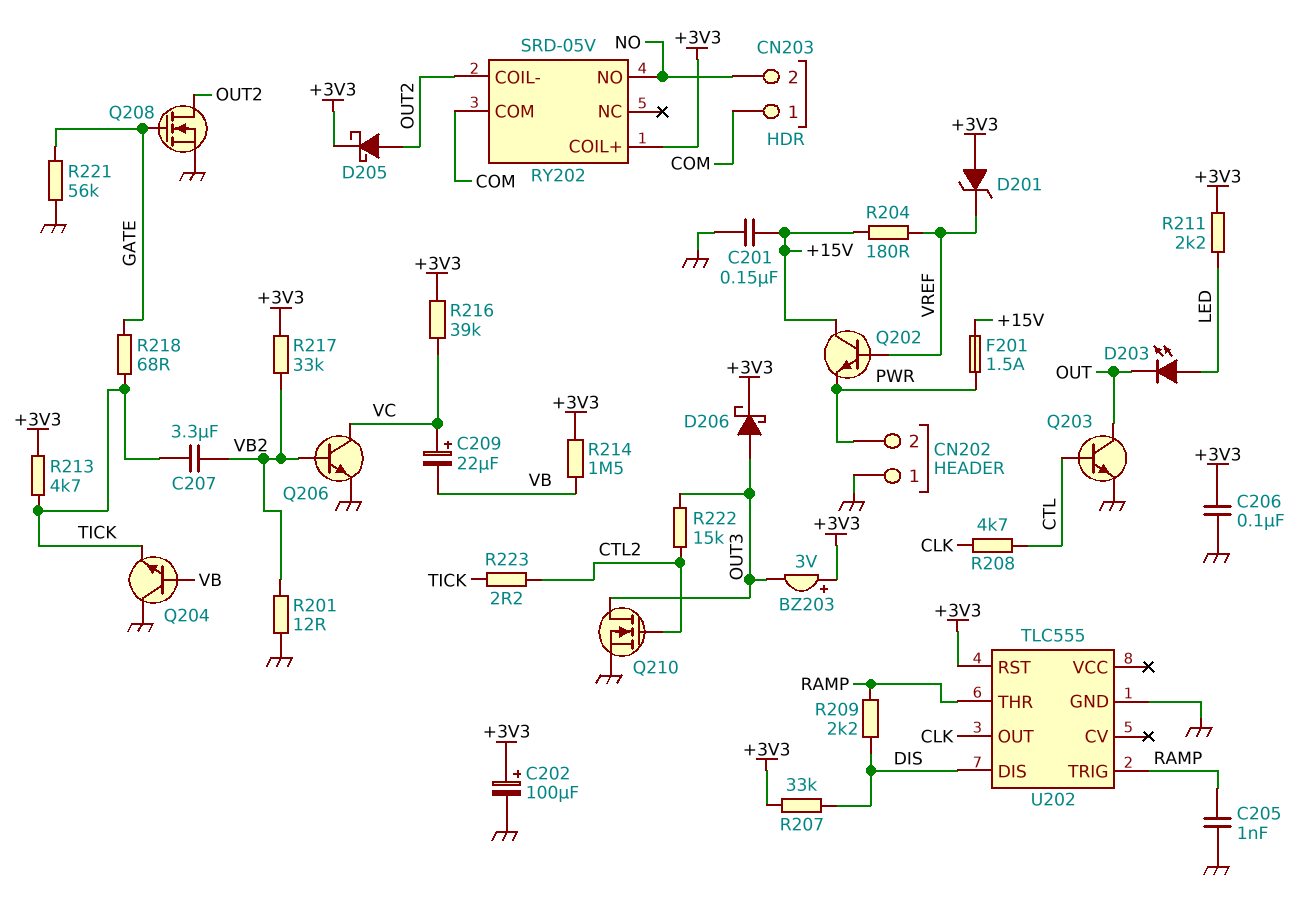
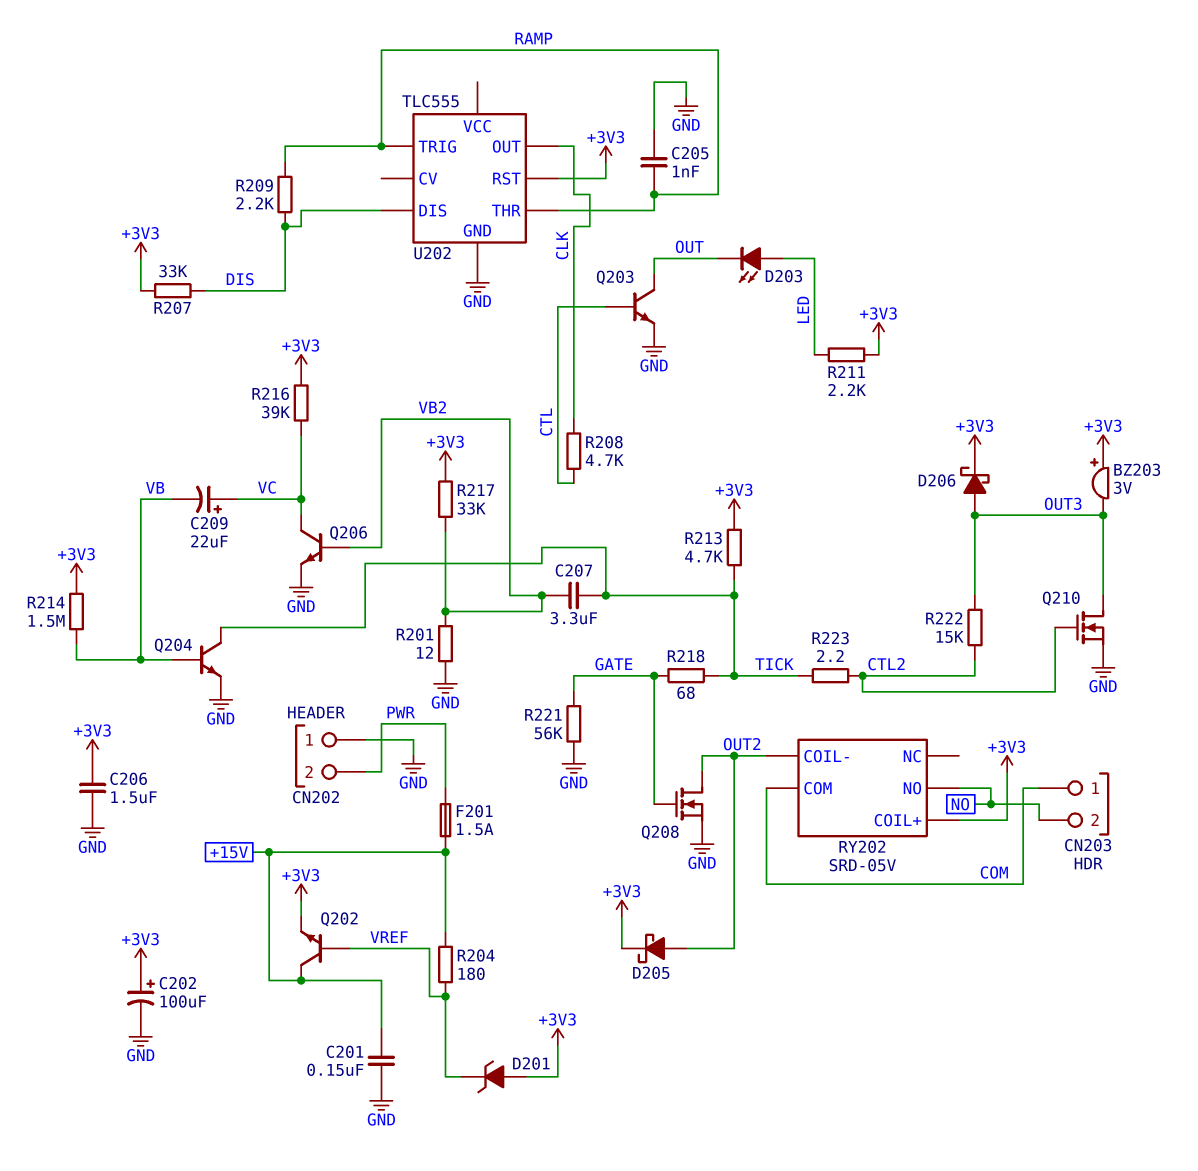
C206: 100nF (+3V3, GND) -> 1.5uF (+3V3, GND)
Q202: NPN (B VREF, C +15V, E PWR) -> NPN (B VREF, C +15V, E +3V3)
Q204: NPN (B VB, C GND, E TICK) -> NPN (B VB, C TICK, E GND)

